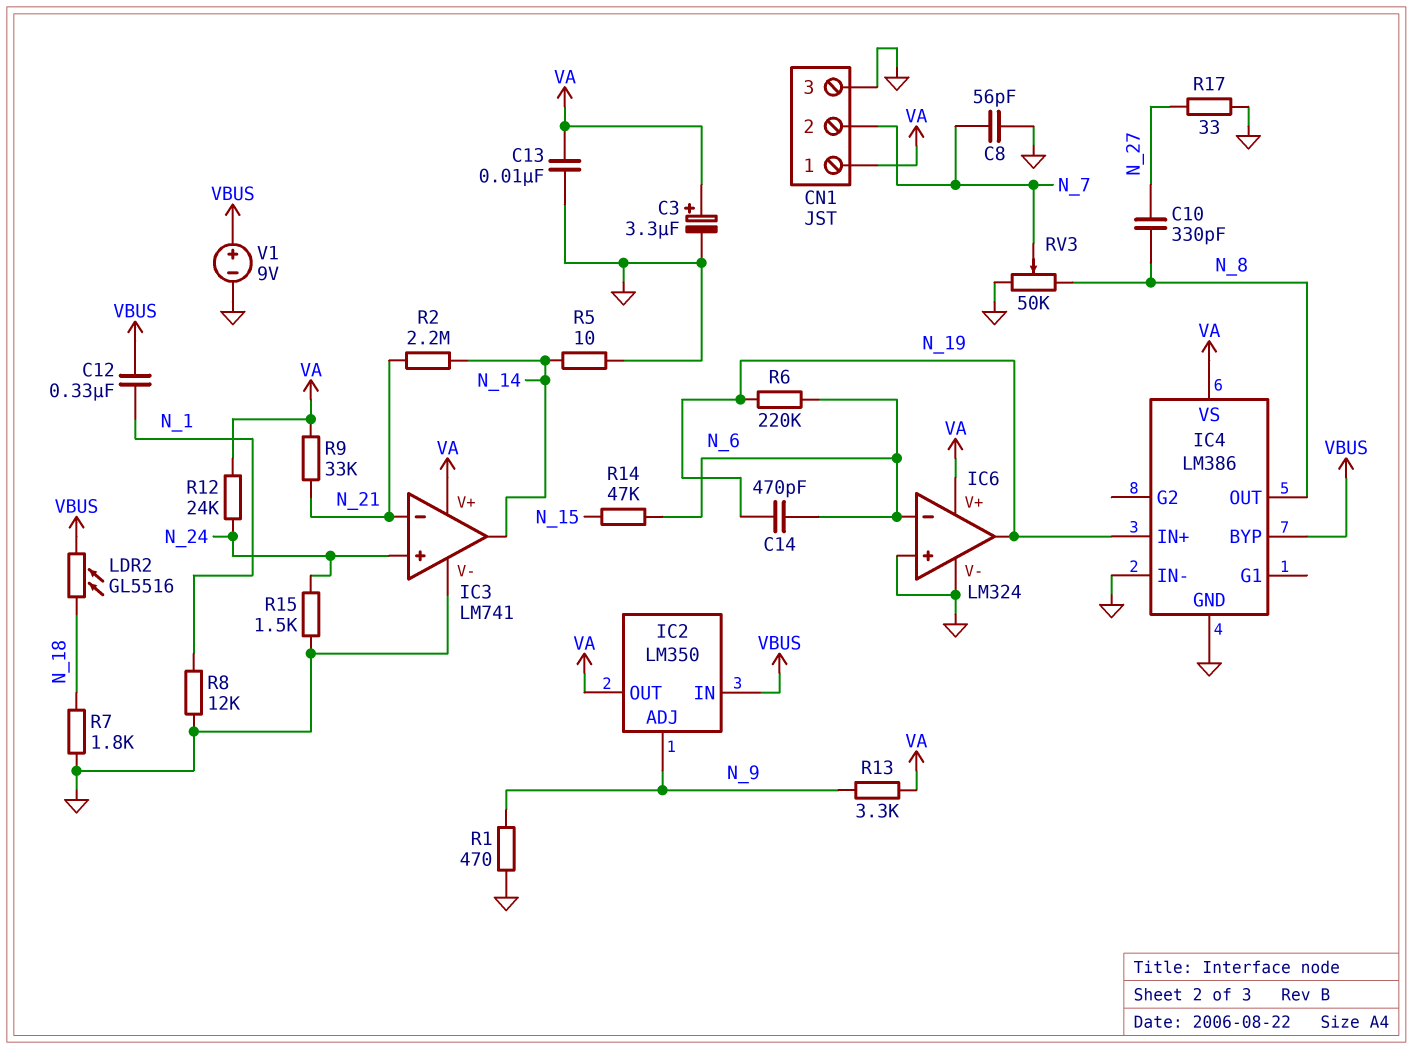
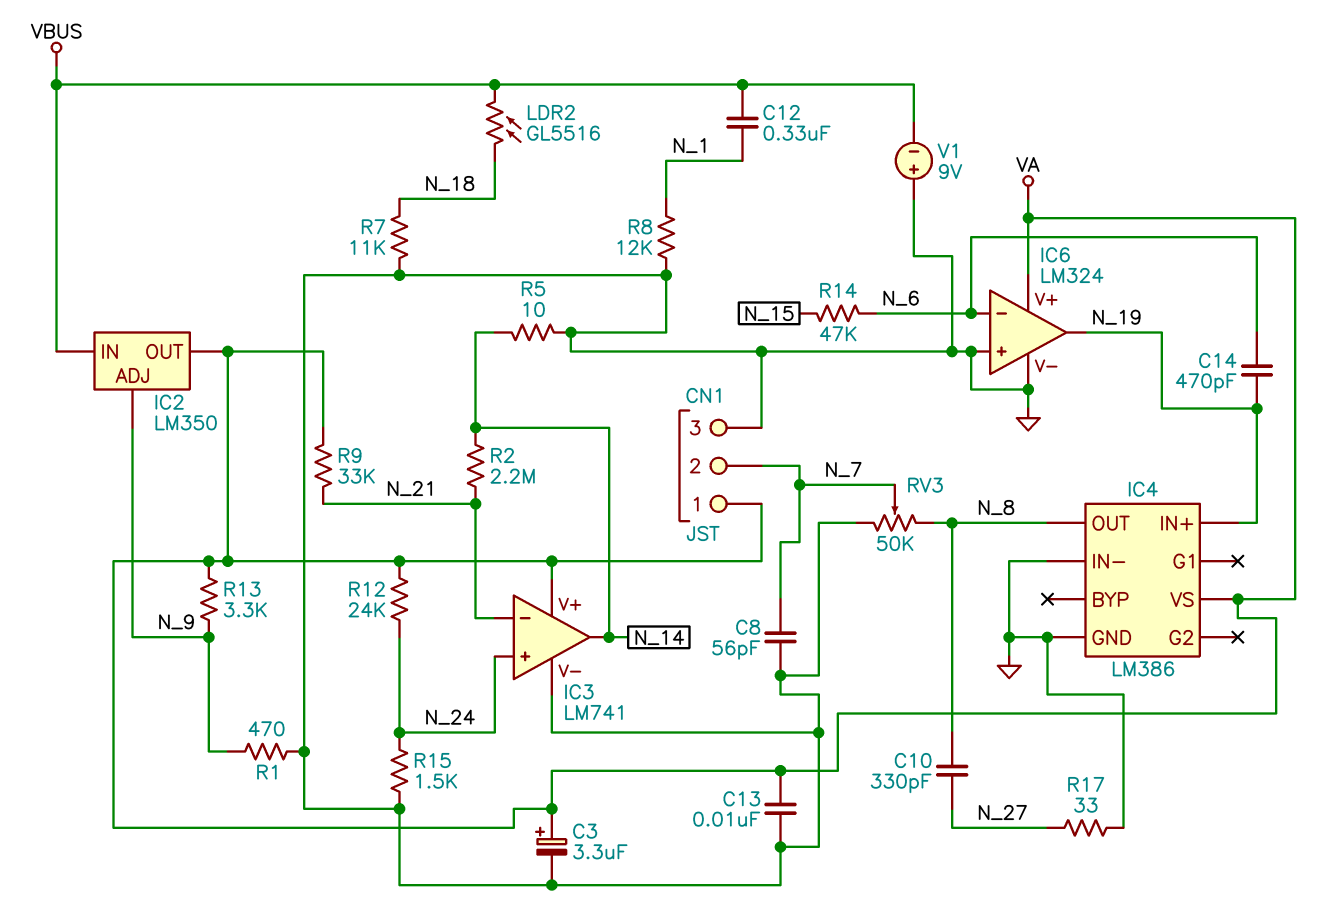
IC4 pin BYP: VBUS -> none
R6: 220k (N_6, N_19) -> none
R7: 1.8k (GND, N_18) -> 11k (GND, N_18)
V1: 9V (plus VBUS, minus GND) -> 9V (plus GND, minus VBUS)

